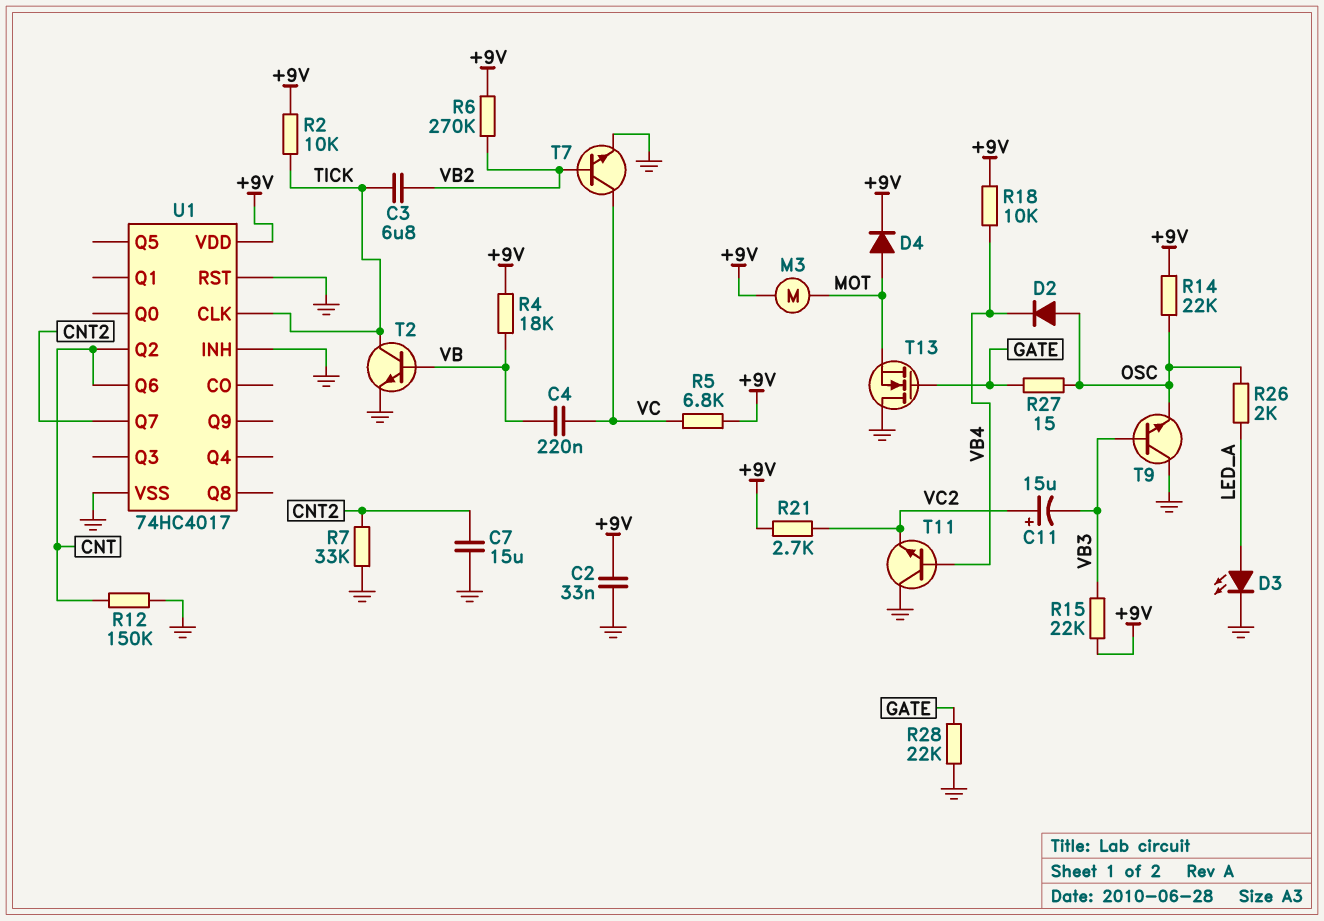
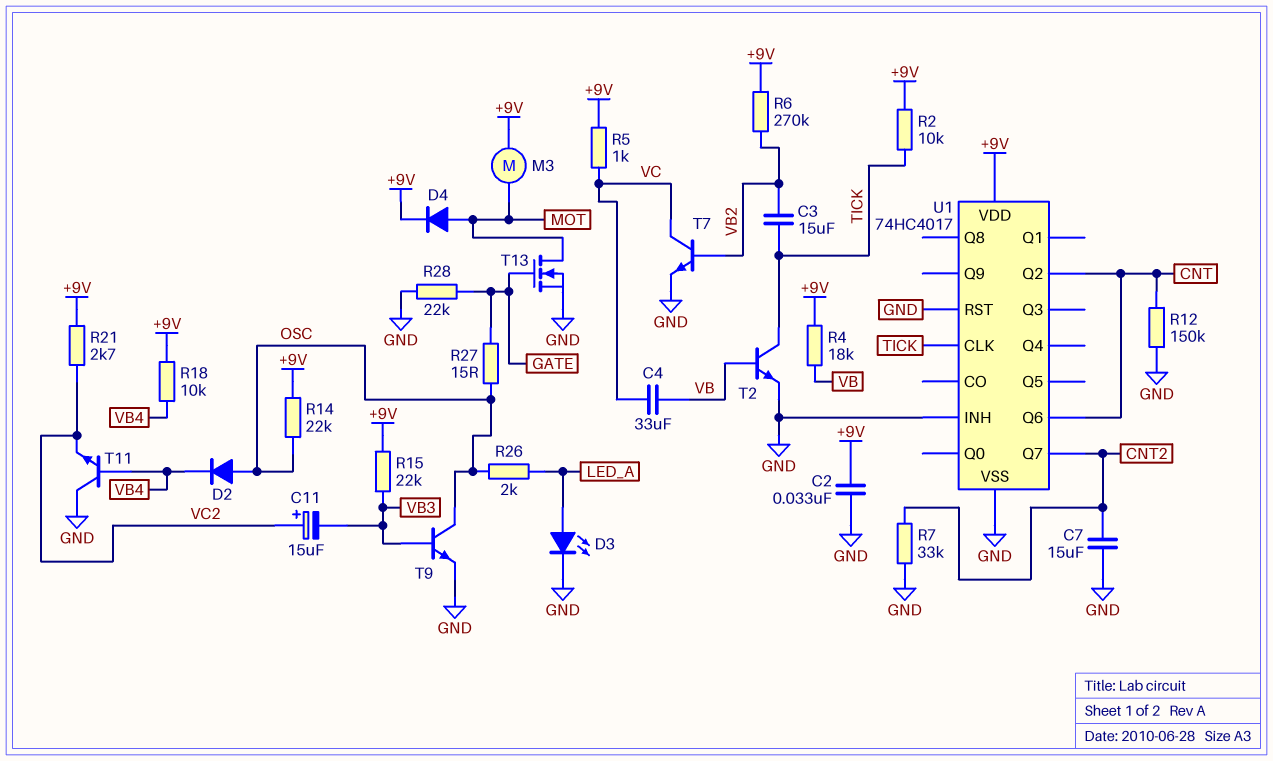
C3: 6.8uF (TICK, VB2) -> 15uF (TICK, VB2)
C4: 220nF (VB, VC) -> 33uF (VB, VC)
R5: 6.8k (+9V, VC) -> 1k (+9V, VC)
T9: NPN (B VB3, C GND, E OSC) -> NPN (B VB3, C OSC, E GND)
T13: NMOS (G GATE, D GND, S MOT) -> NMOS (G GATE, D MOT, S GND)

